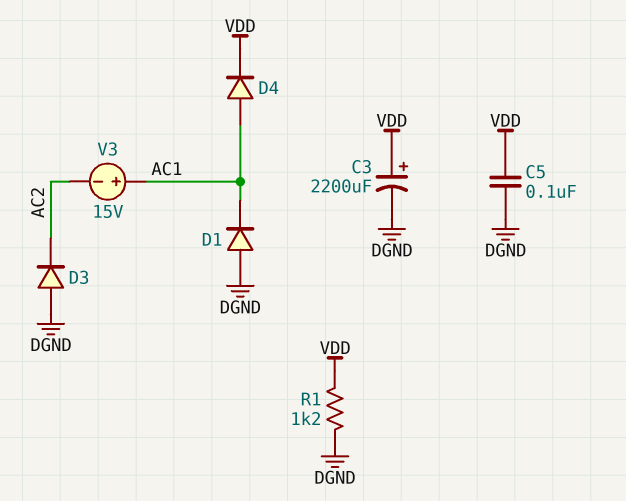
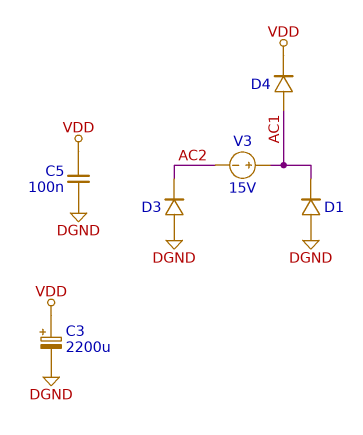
R1: 1.2k (DGND, VDD) -> none

